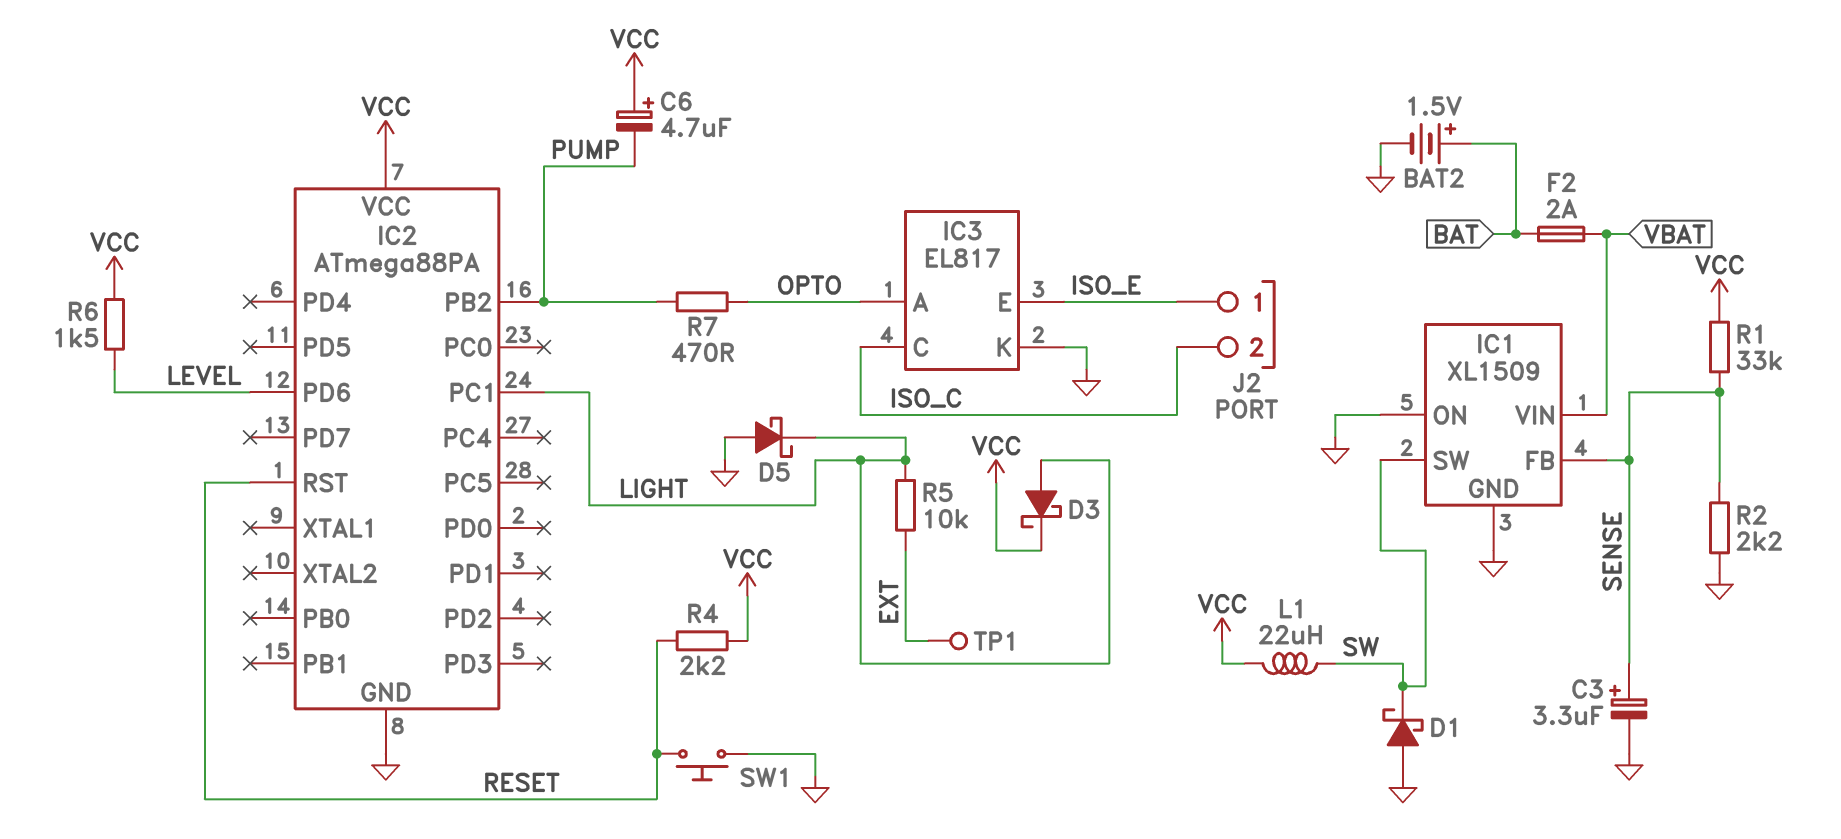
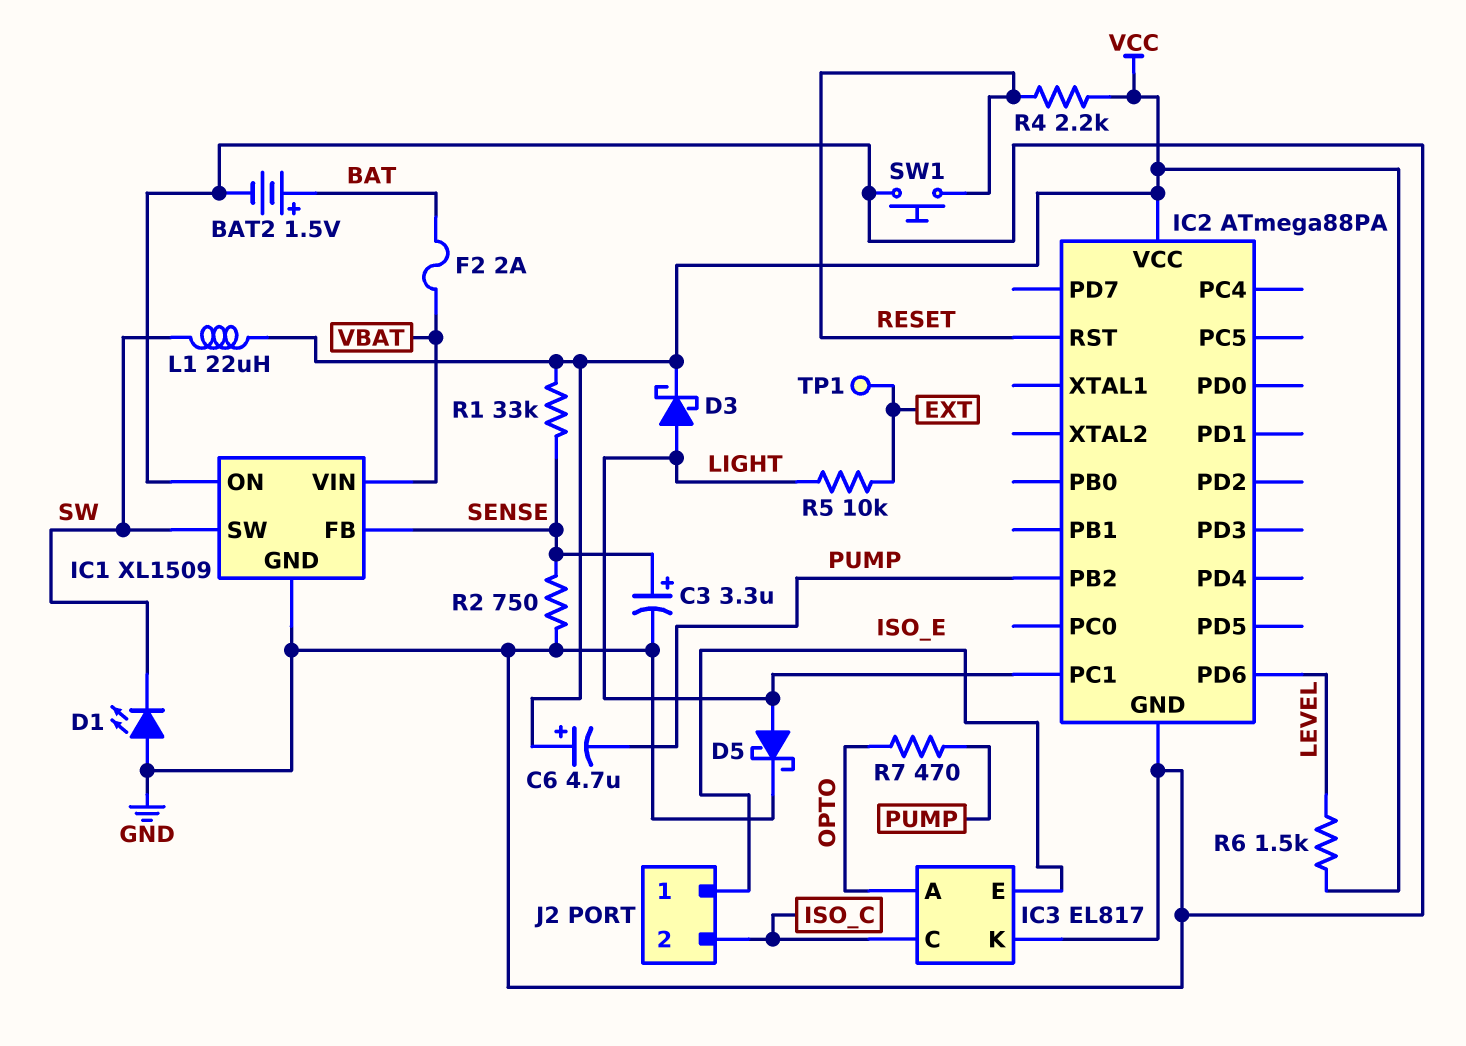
D1: schottky (A GND, K SW) -> LED (A GND, K SW)
D5: schottky (A GND, K LIGHT) -> schottky (A LIGHT, K GND)
R2: 2.2k (GND, SENSE) -> 750 (GND, SENSE)

